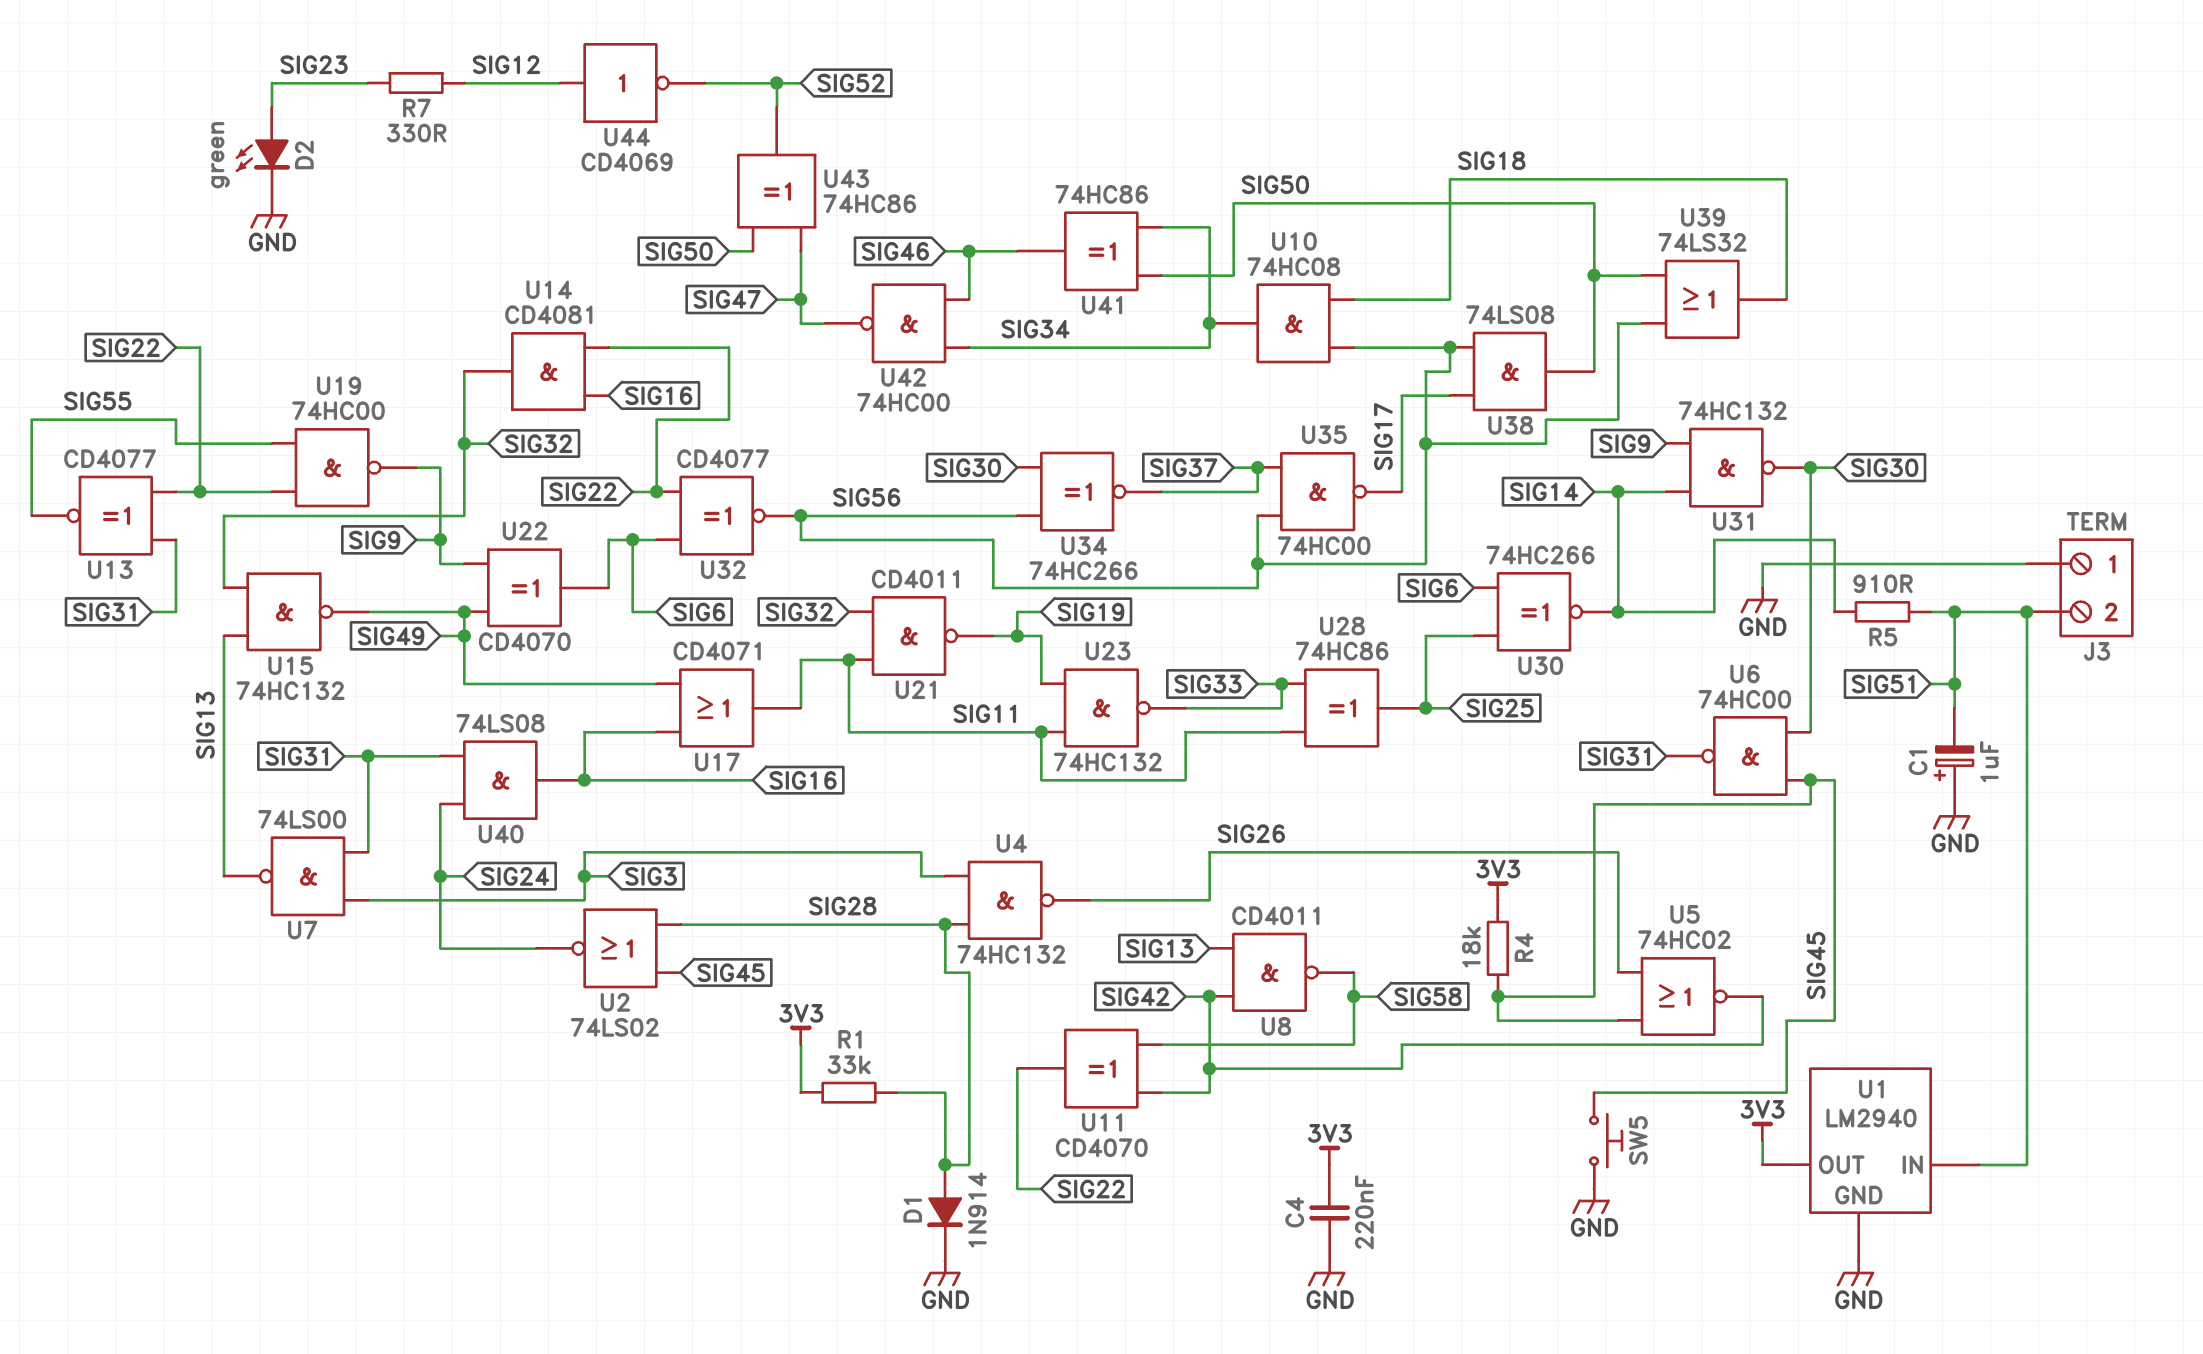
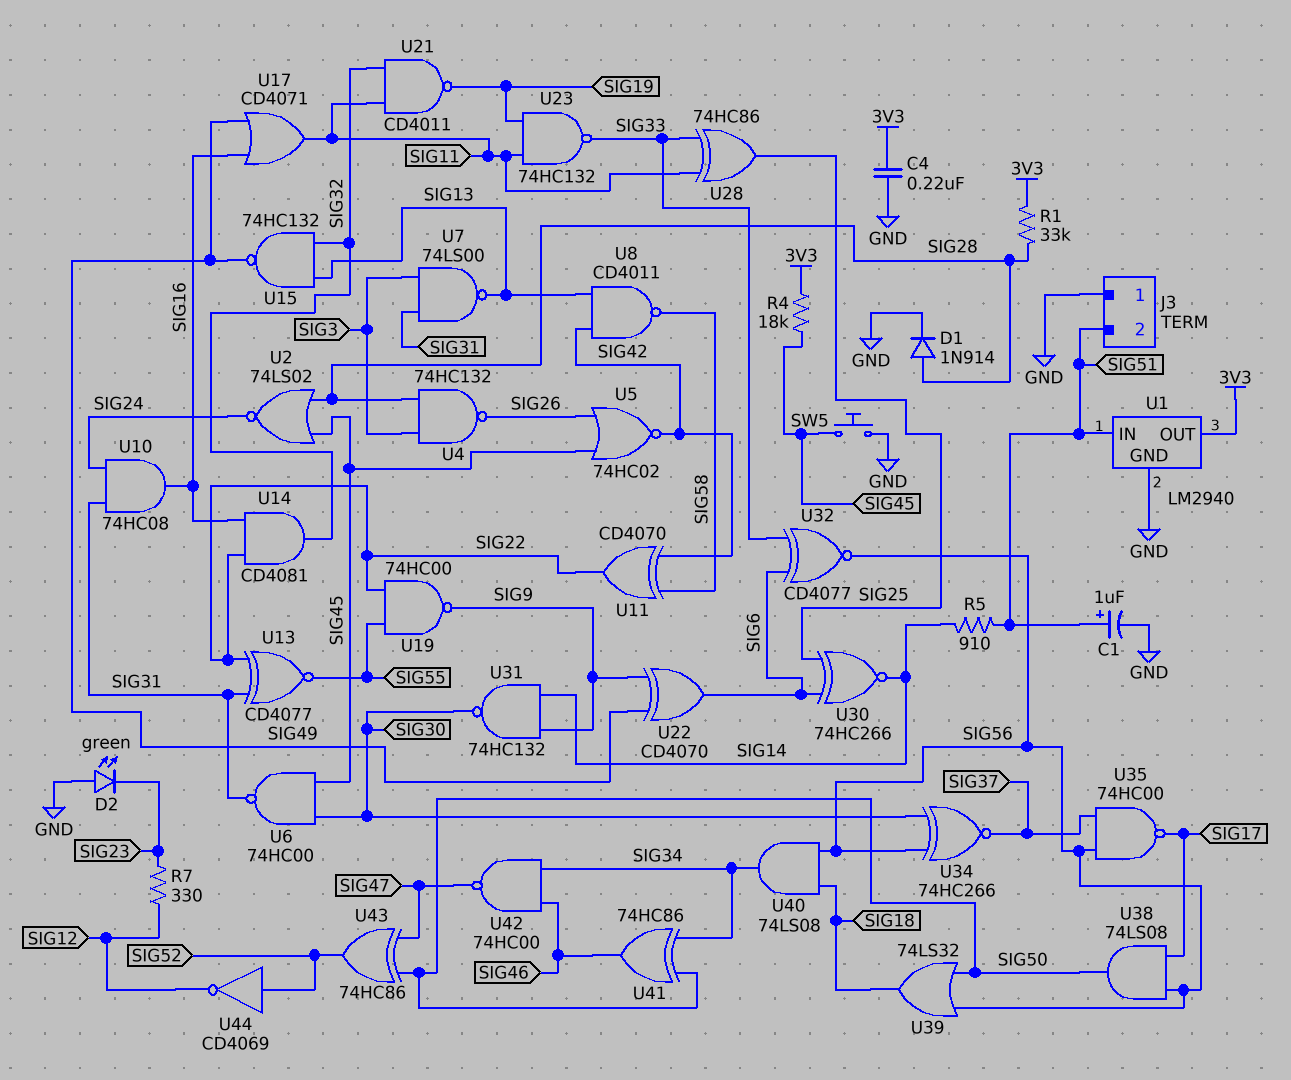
C1: 1uF (plus GND, minus SIG51) -> 1uF (plus SIG51, minus GND)
D2: LED green (A SIG23, K GND) -> LED green (A GND, K SIG23)
U10: AND 74HC08 (in SIG18, in SIG56, out SIG34) -> AND 74HC08 (in SIG24, in SIG31, out SIG16)
U32: XNOR CD4077 (in SIG6, in SIG22, out SIG56) -> XNOR CD4077 (in SIG6, in SIG33, out SIG56)
U40: AND 74LS08 (in SIG24, in SIG31, out SIG16) -> AND 74LS08 (in SIG18, in SIG56, out SIG34)
U44: NOT CD4069 (in SIG12, out SIG52) -> NOT CD4069 (in SIG52, out SIG12)

